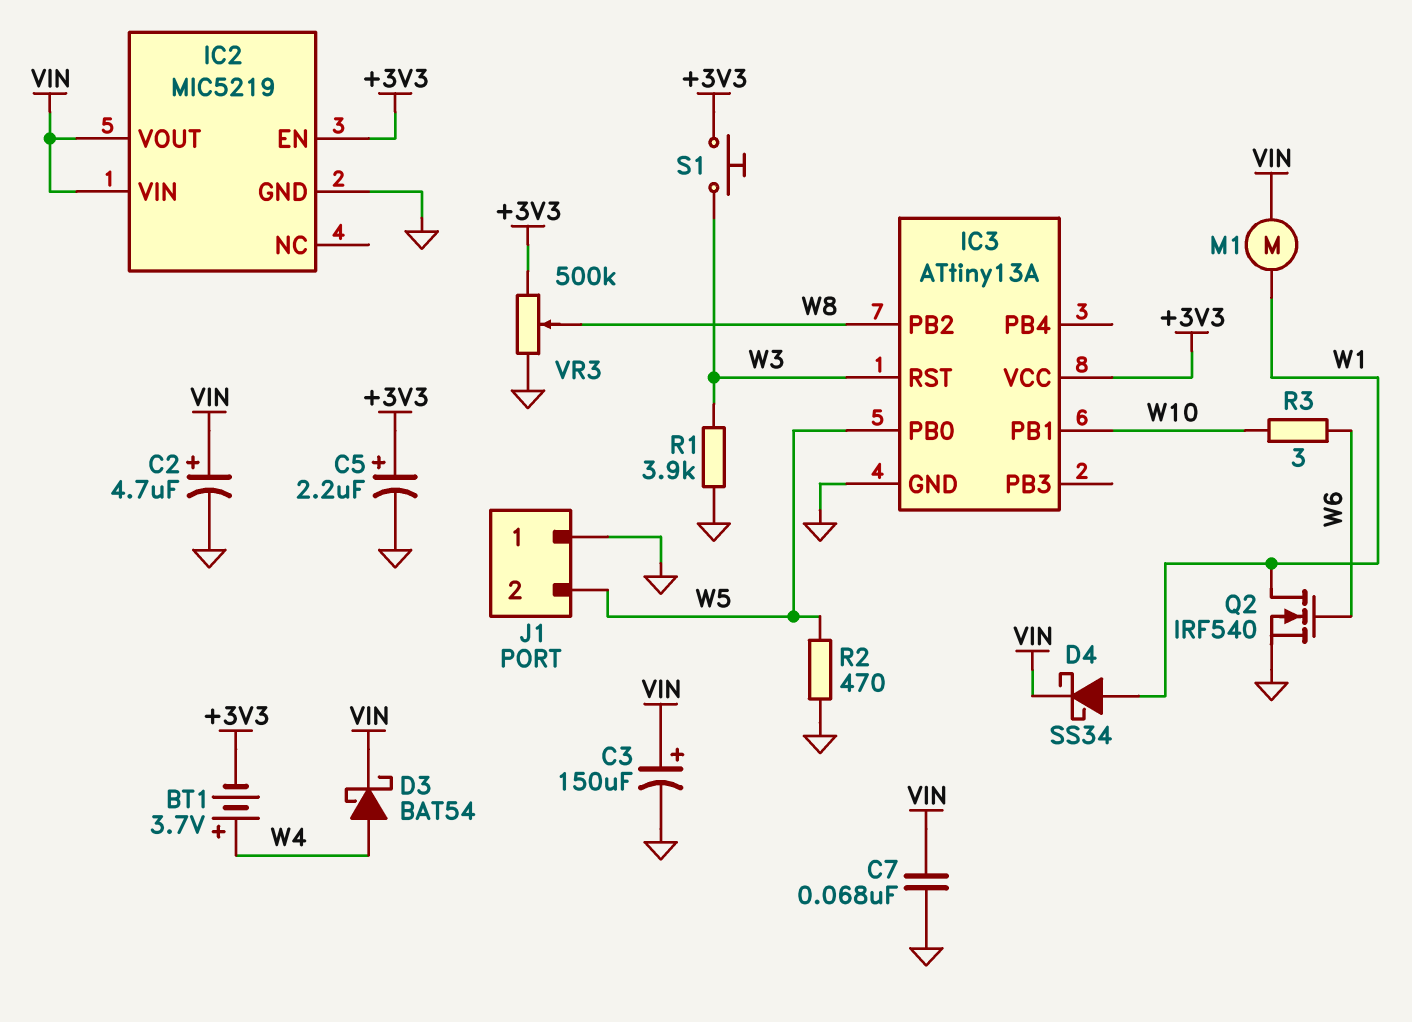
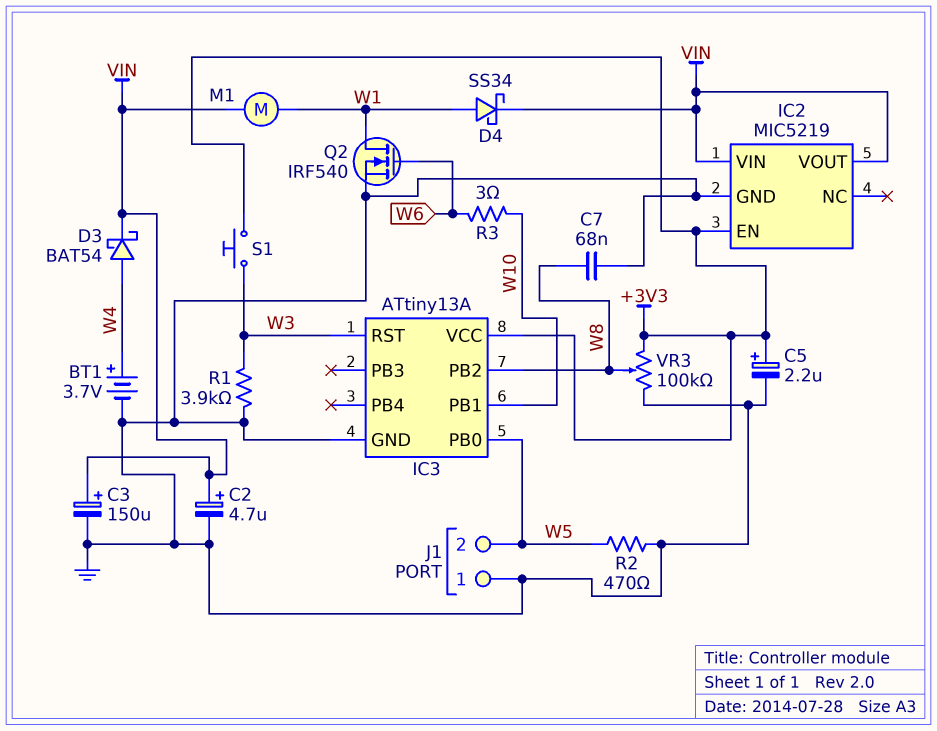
BT1: 3.7V (plus W4, minus +3V3) -> 3.7V (plus W4, minus GND)
C7: 68nF (GND, VIN) -> 68nF (GND, W8)
VR3: 500k (+3V3, GND, wiper W8) -> 100k (+3V3, GND, wiper W8)

